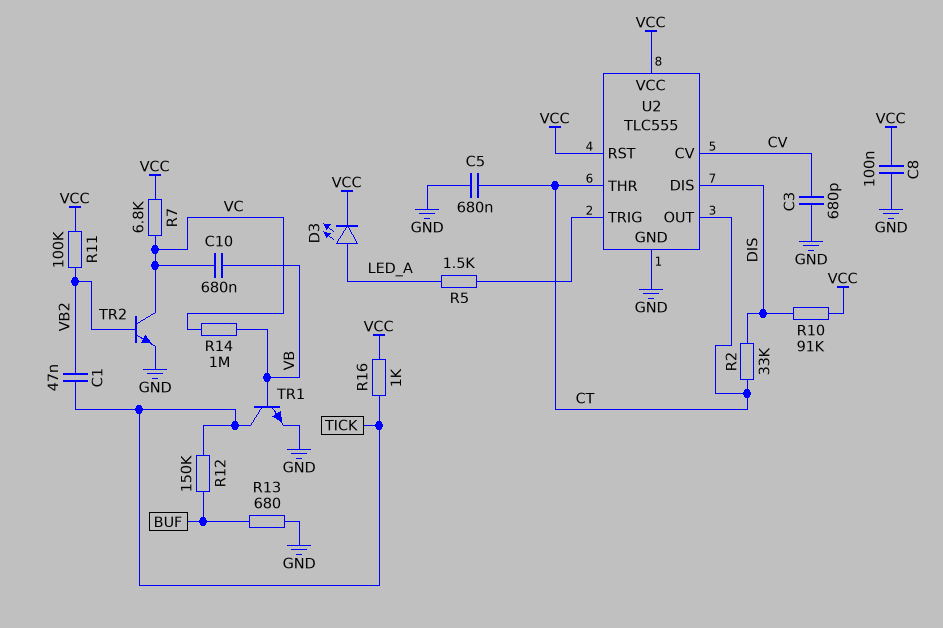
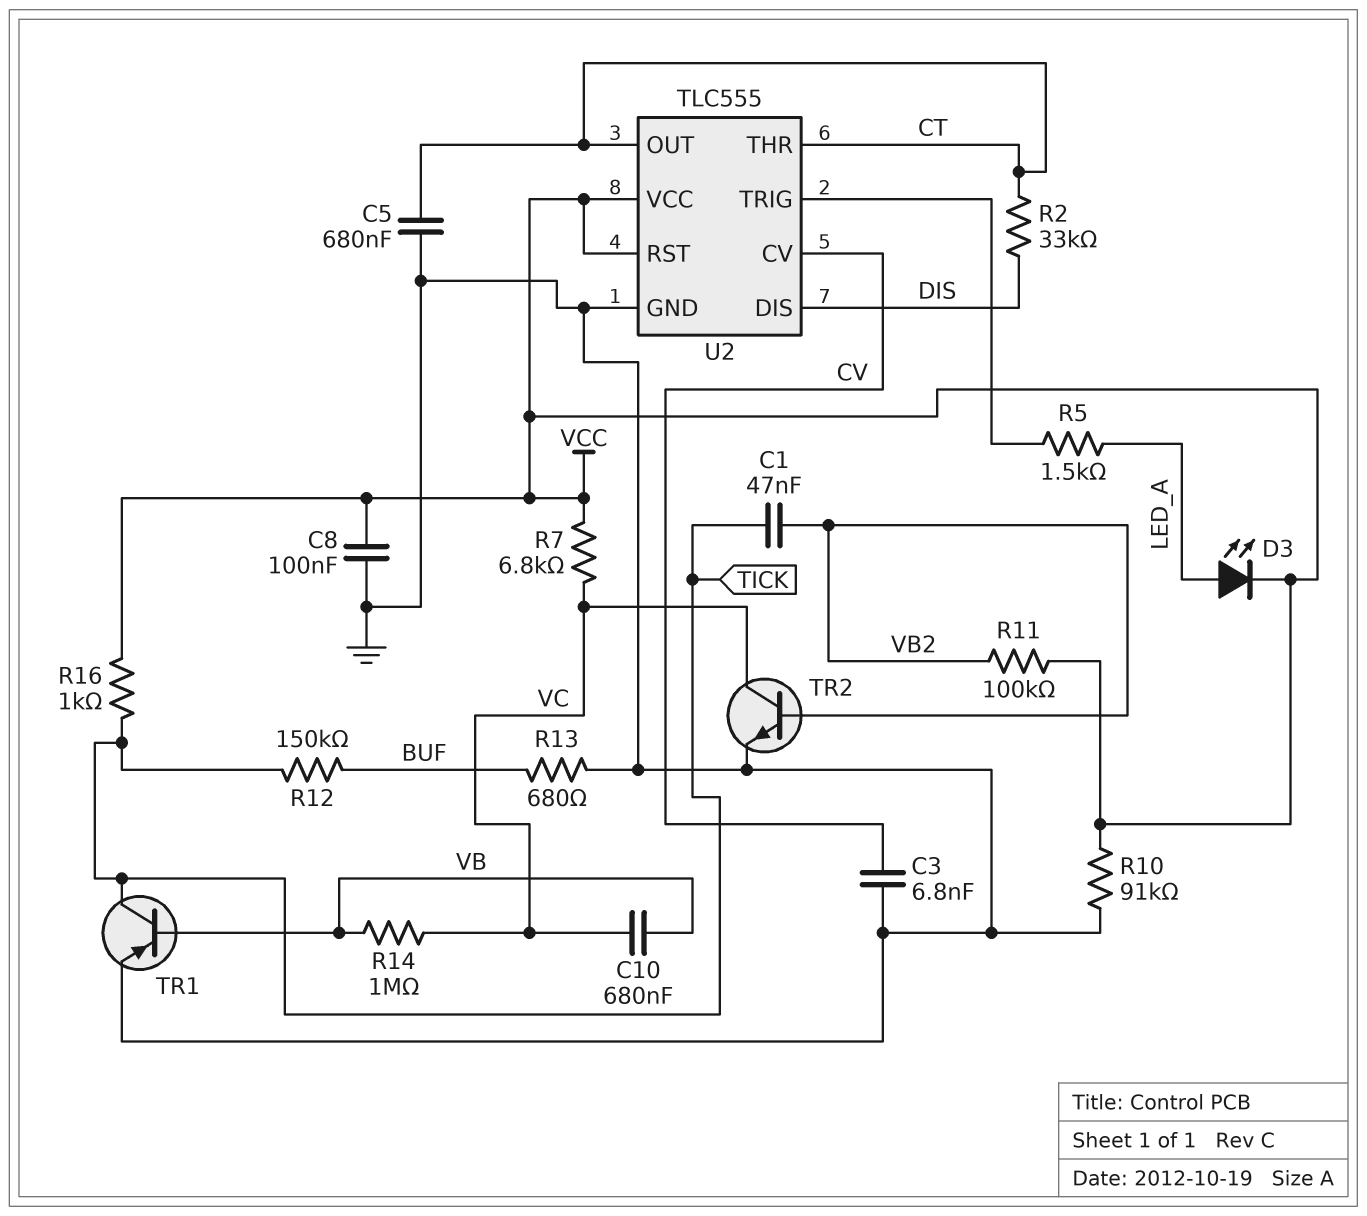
C3: 680pF (CV, GND) -> 6.8nF (CV, GND)
R10: 91k (DIS, VCC) -> 91k (GND, VCC)
TR1: NPN (B VB, C TICK, E GND) -> PNP (B VB, C TICK, E GND)

